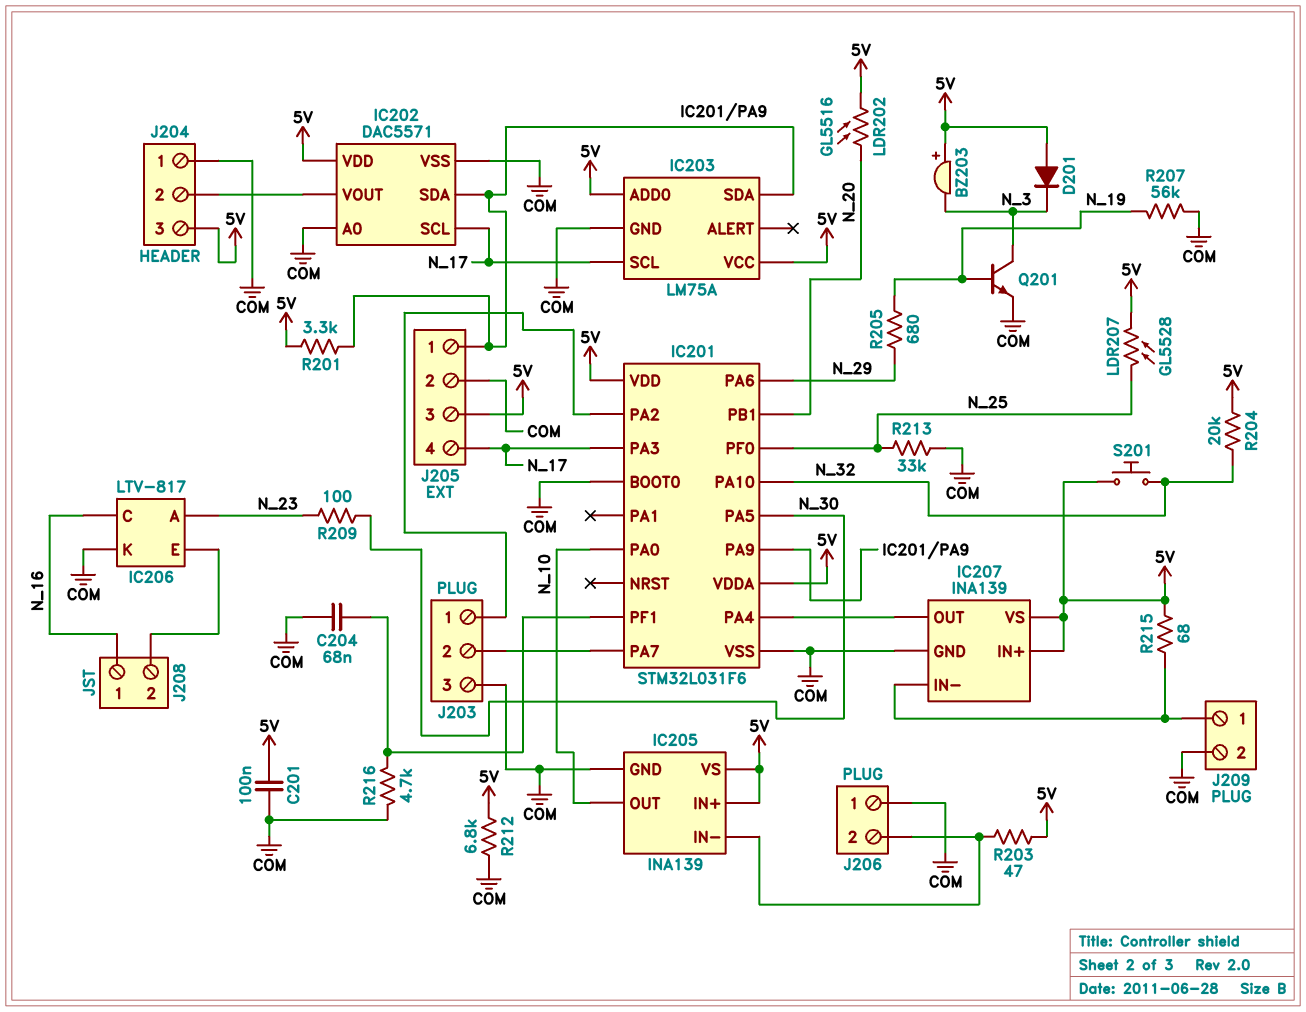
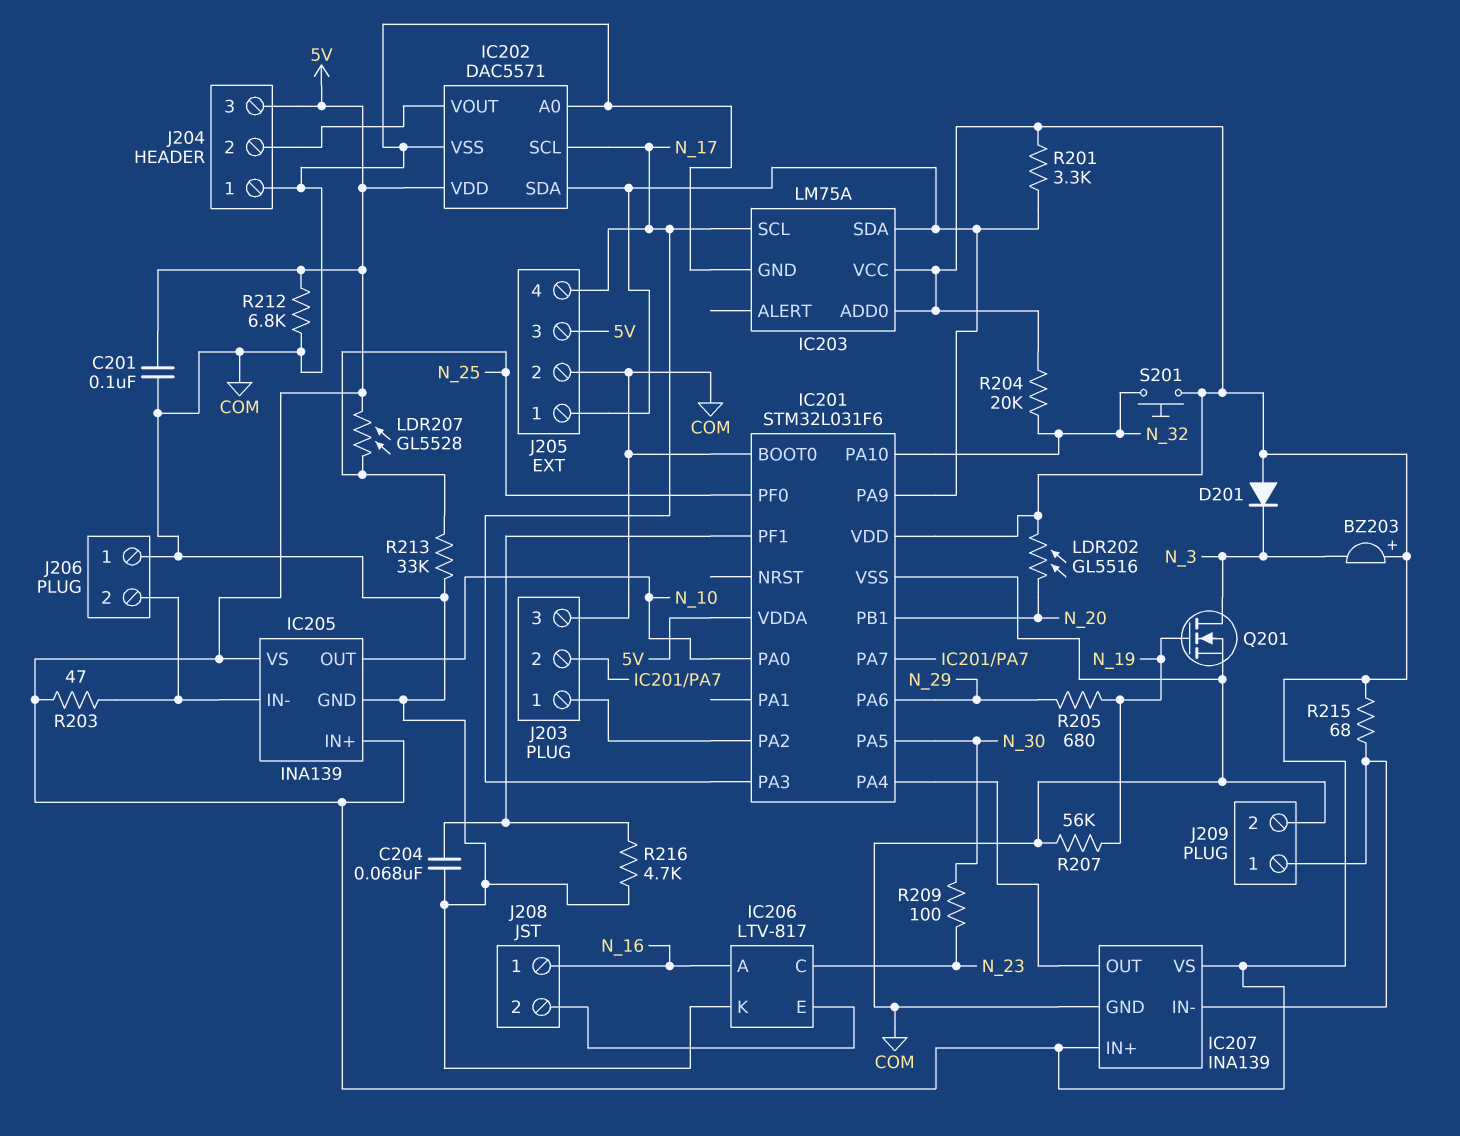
IC206 pin A: N_23 -> N_16
IC206 pin C: N_16 -> N_23
Q201: NPN (B N_19, C N_3, E COM) -> NMOS (G N_19, D N_3, S COM)

